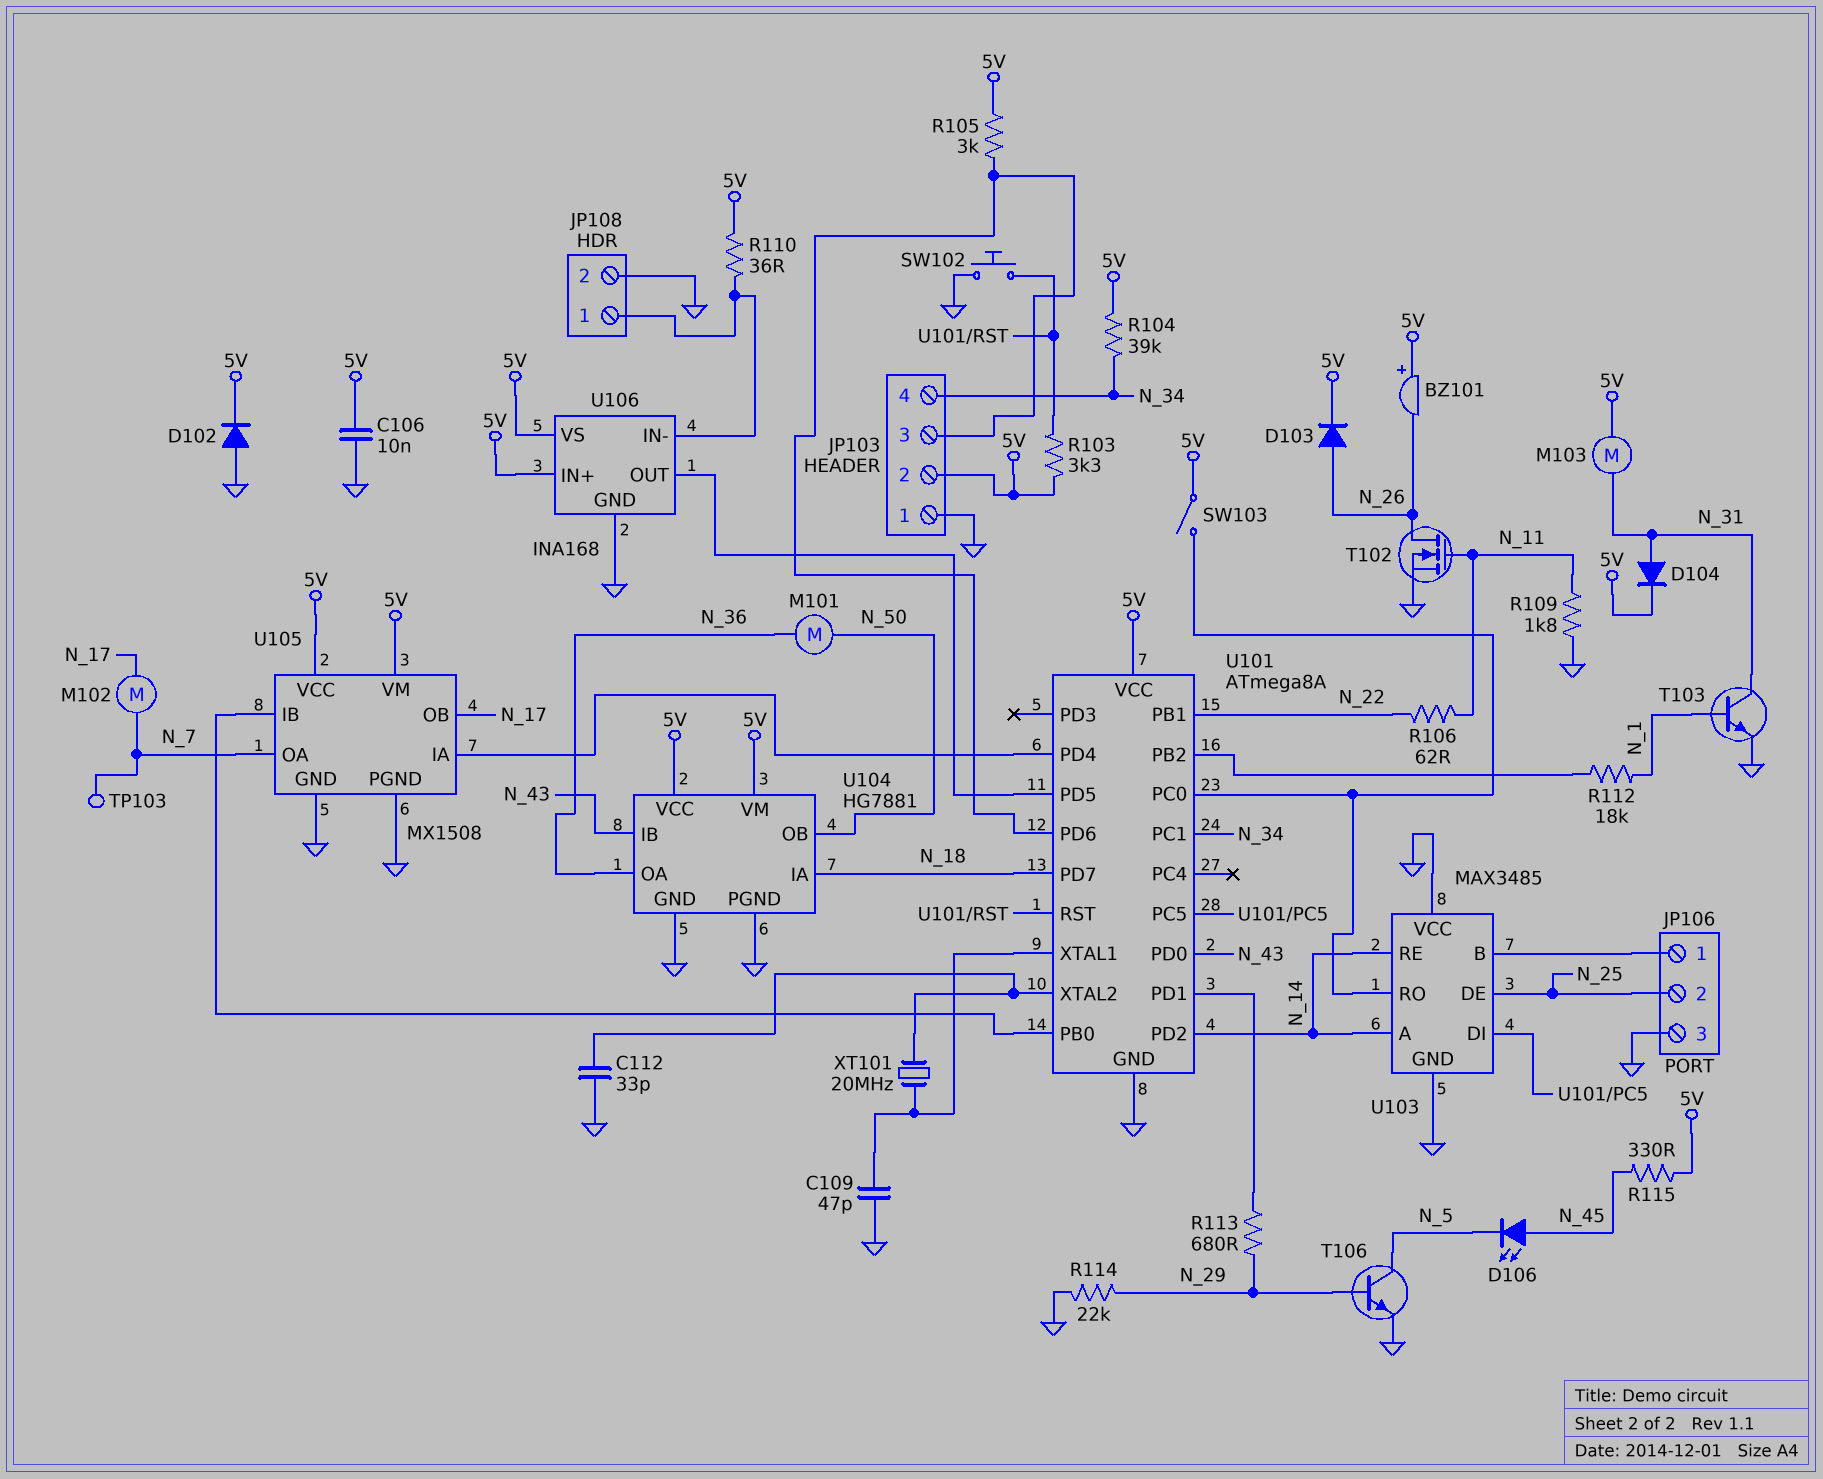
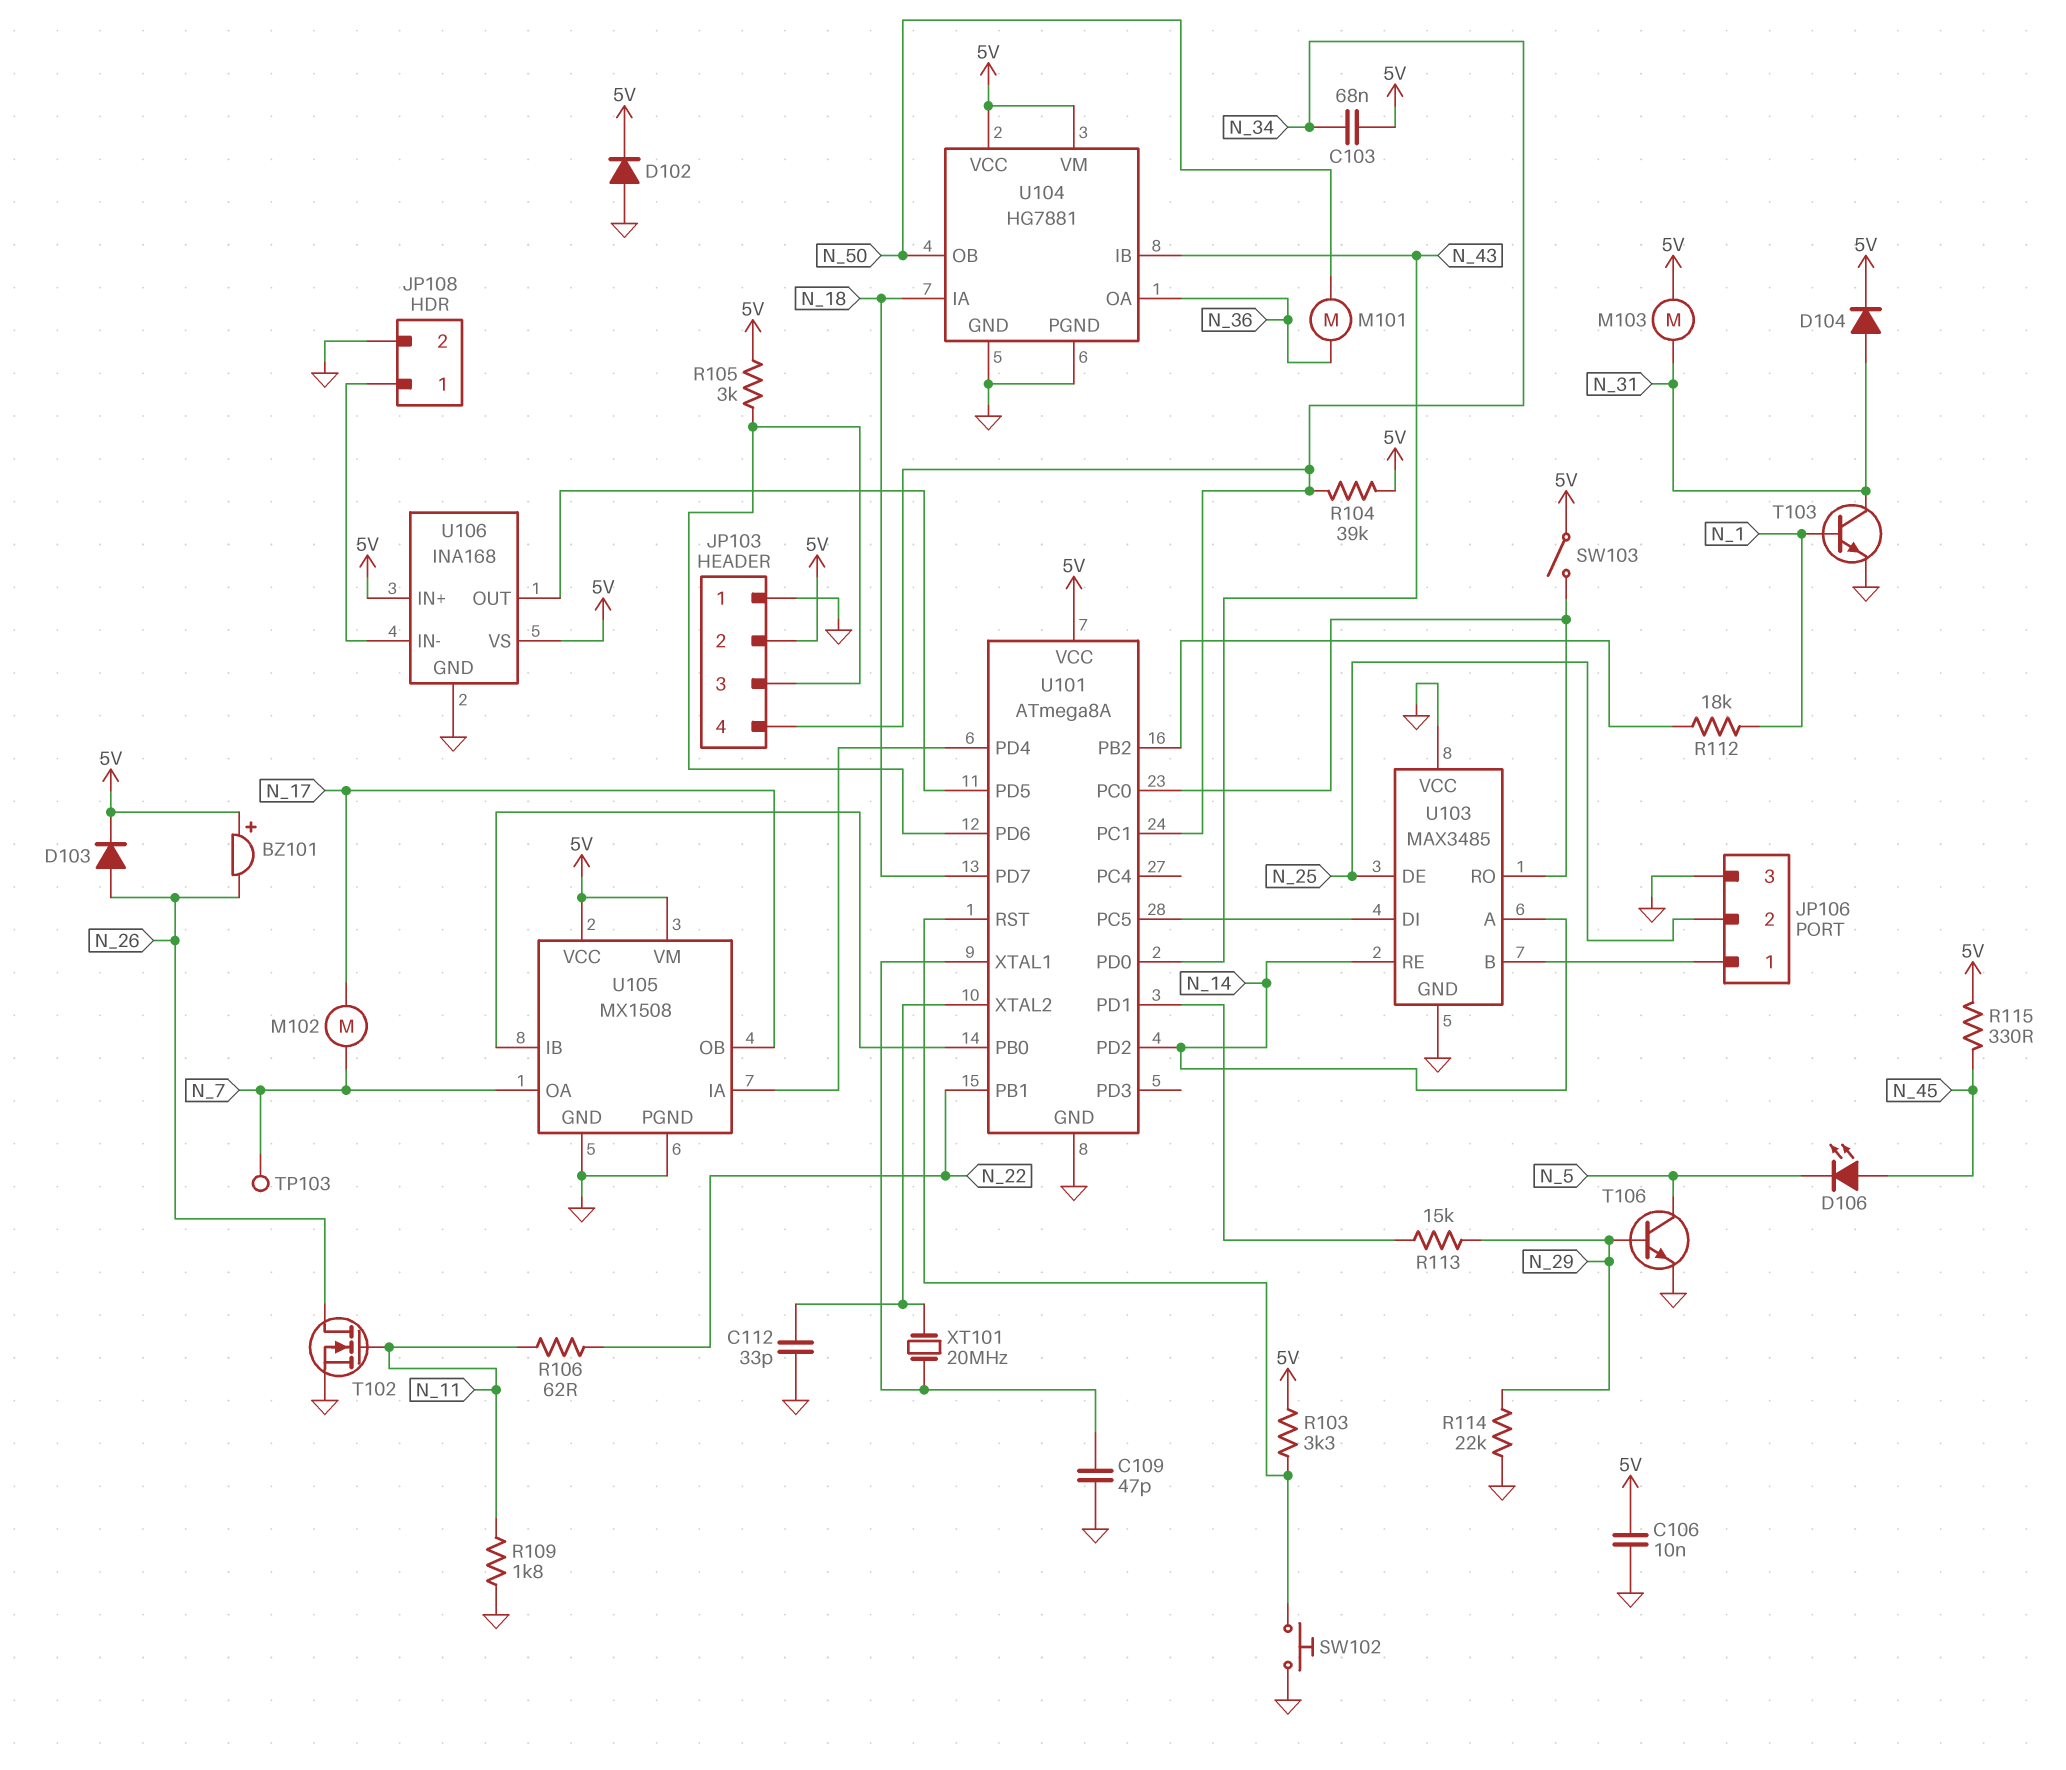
C103: none -> 68nF (5V, N_34)
R110: 36 (5V, JP108/1) -> none
R113: 680 (N_29, U101/PD1) -> 15k (N_29, U101/PD1)

